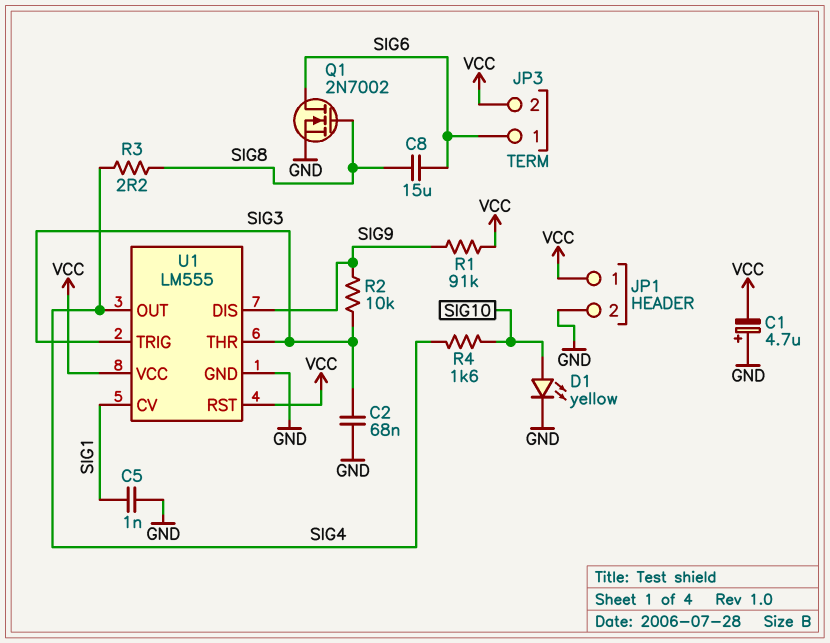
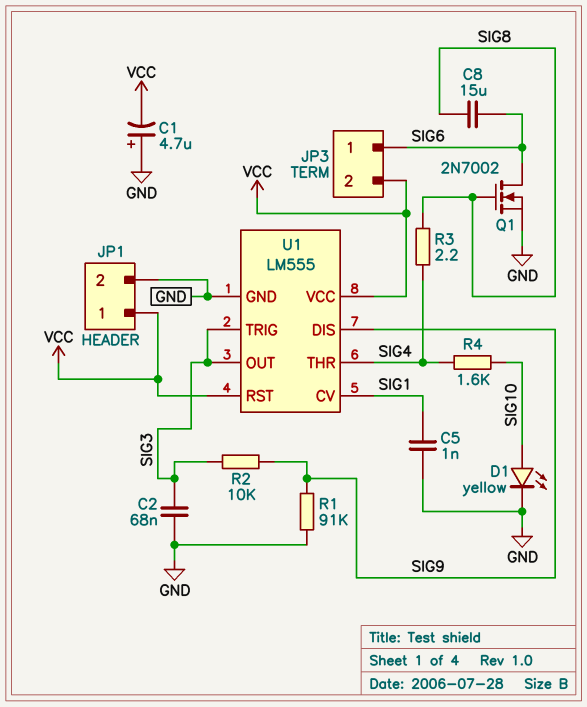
R1: 91k (SIG9, VCC) -> 91k (GND, SIG9)
U1 pin OUT: SIG4 -> SIG3
U1 pin THR: SIG3 -> SIG4

